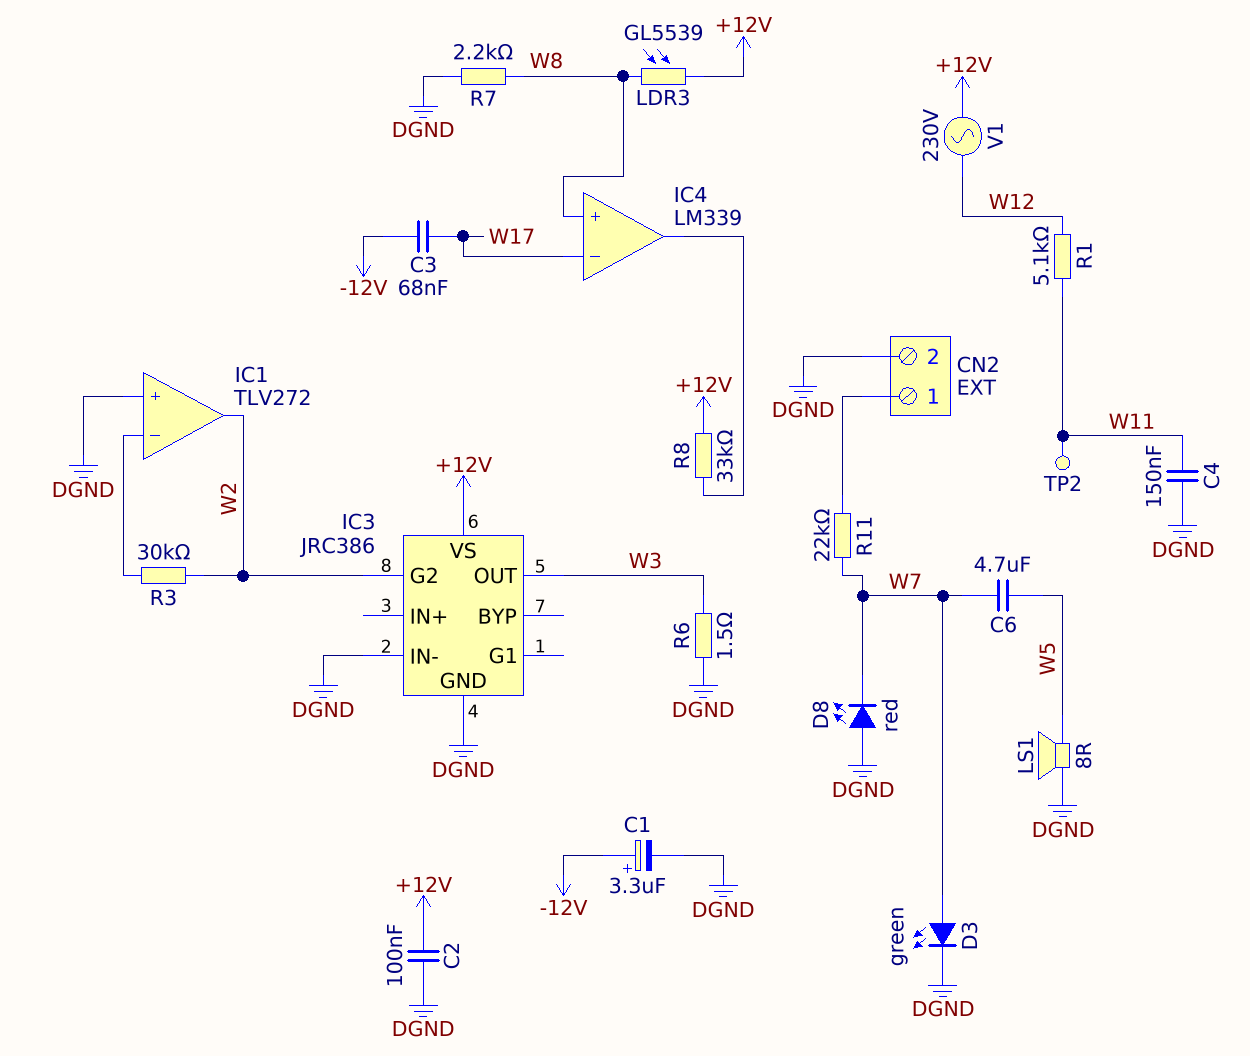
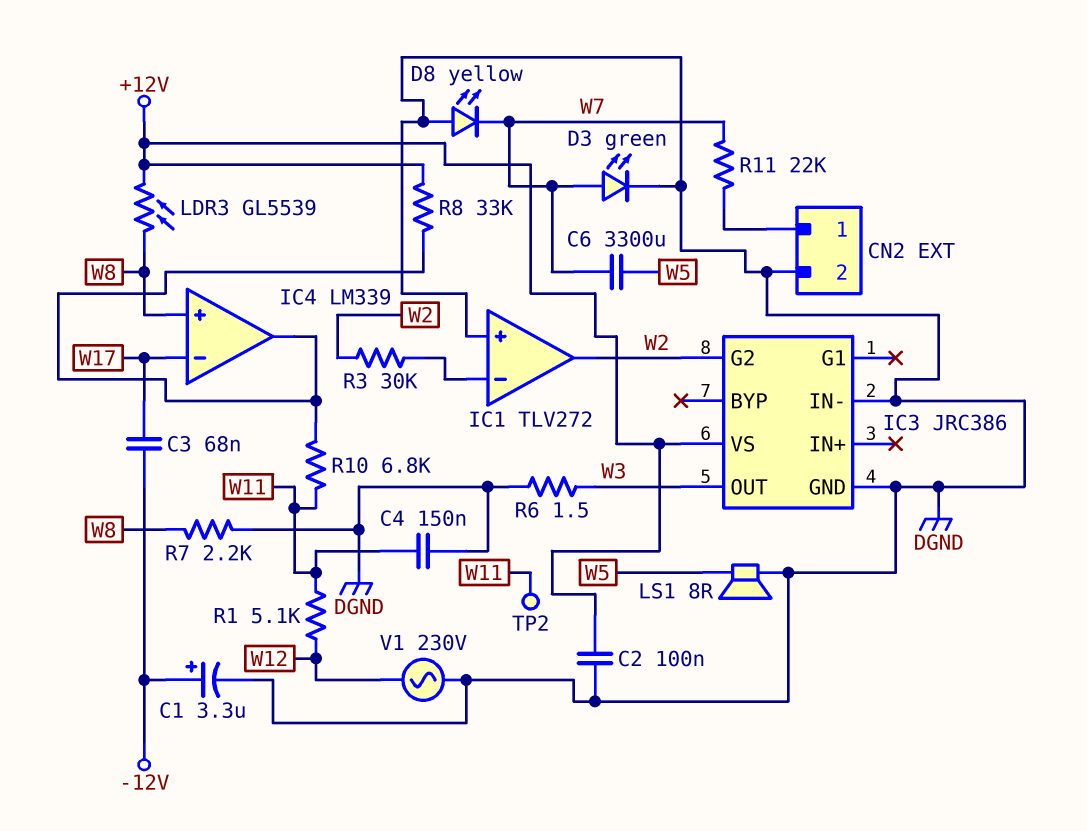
C6: 4.7uF (W5, W7) -> 3300uF (W5, W7)
D8: LED red (A DGND, K W7) -> LED yellow (A DGND, K W7)
R10: none -> 6.8k (IC4/out, W11)
V1: AC 230V (+12V, W12) -> AC 230V (DGND, W12)

